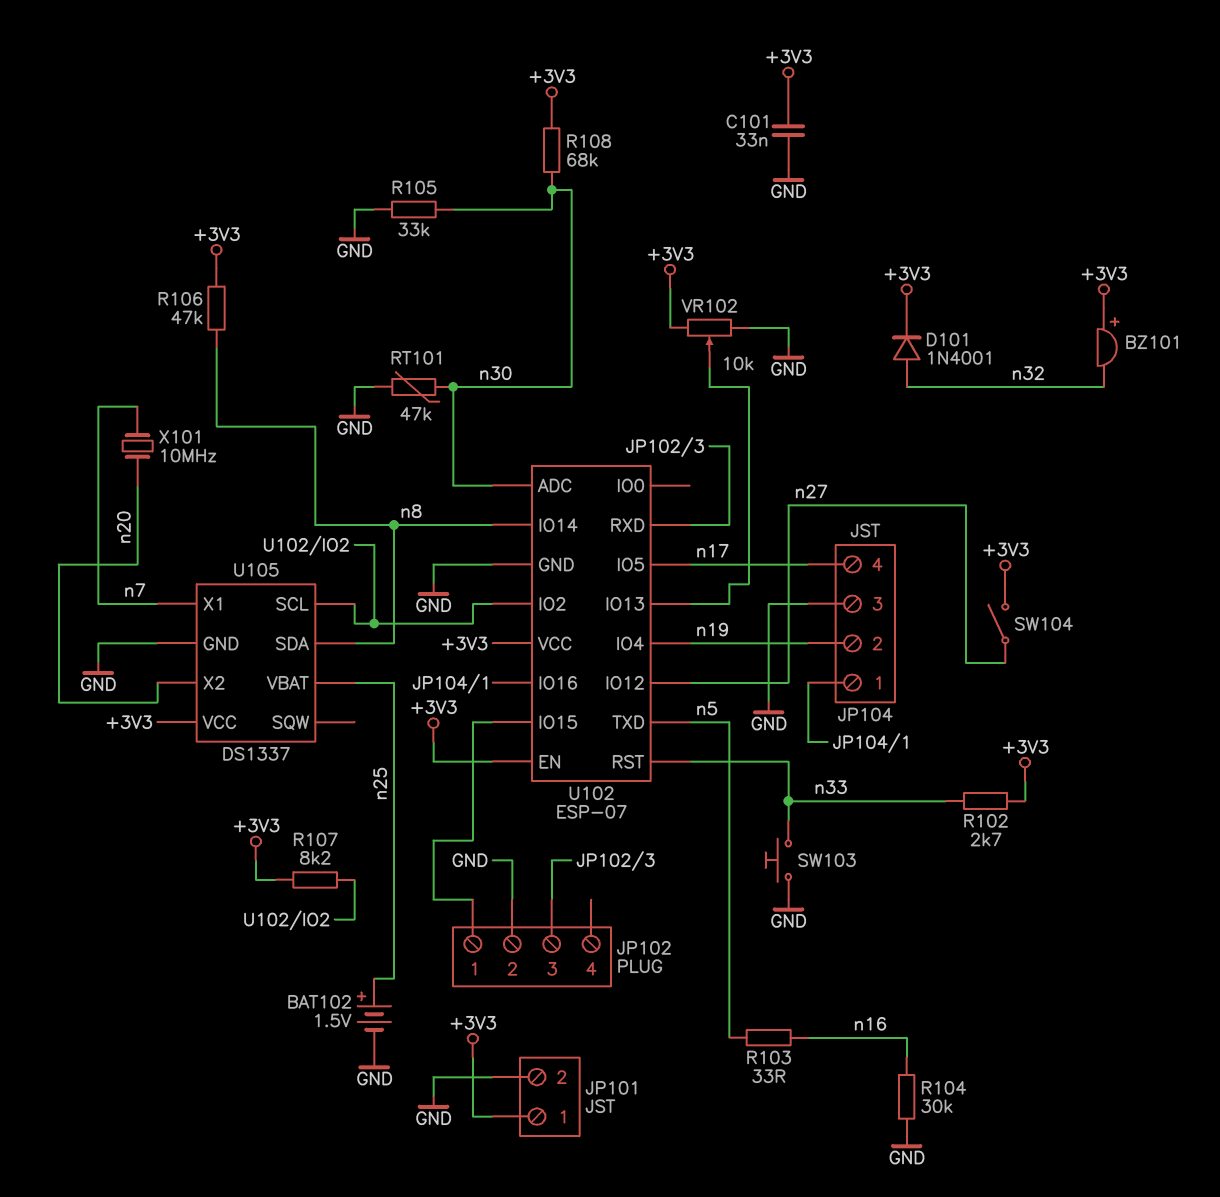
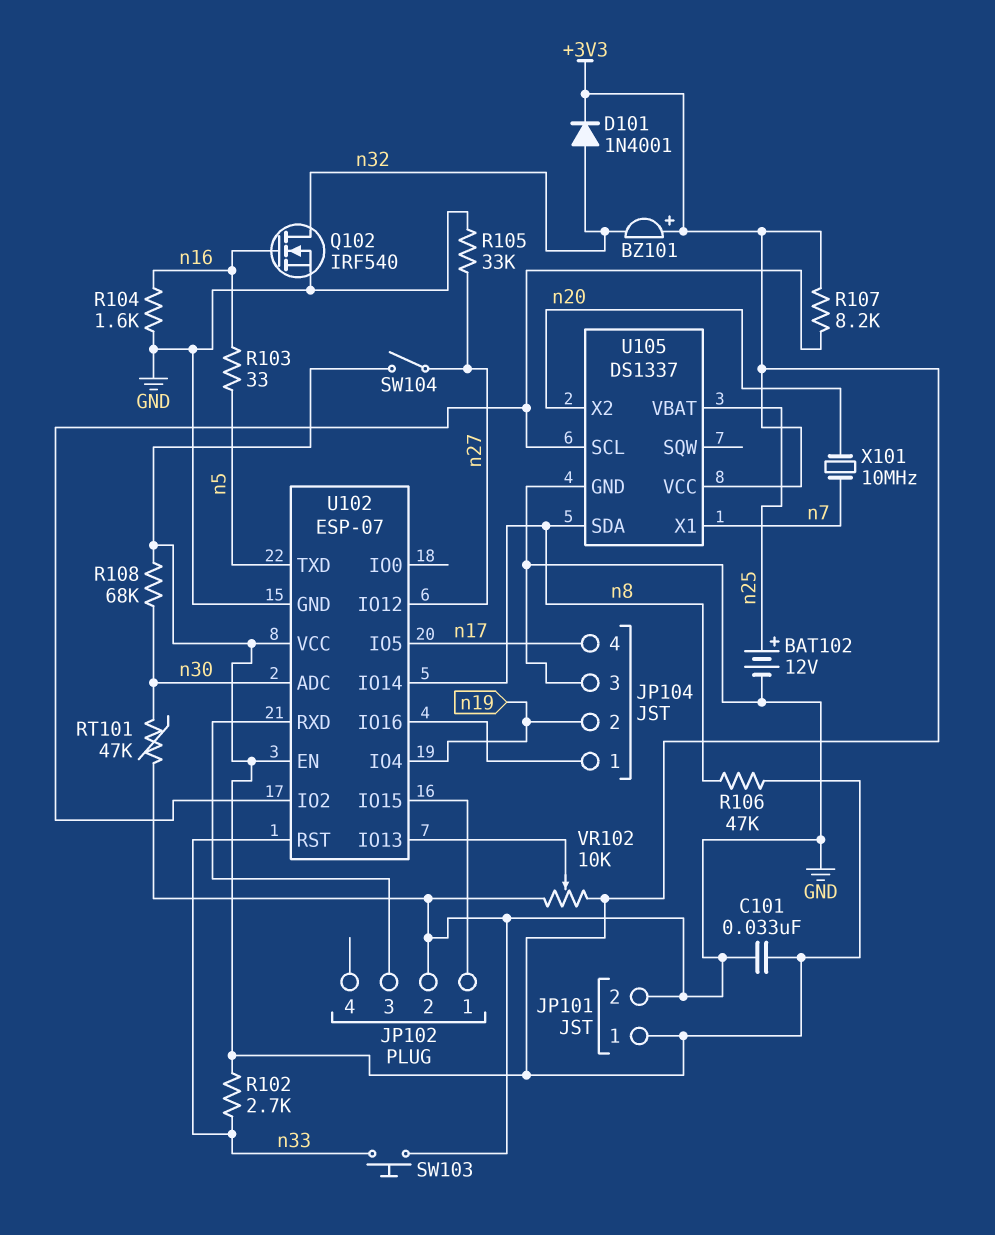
BAT102: 1.5V (plus n25, minus GND) -> 12V (plus n25, minus GND)
Q102: none -> NMOS IRF540 (G n16, D n32, S GND)
R104: 30k (GND, n16) -> 1.6k (GND, n16)
R105: 33k (GND, n30) -> 33k (GND, n27)

